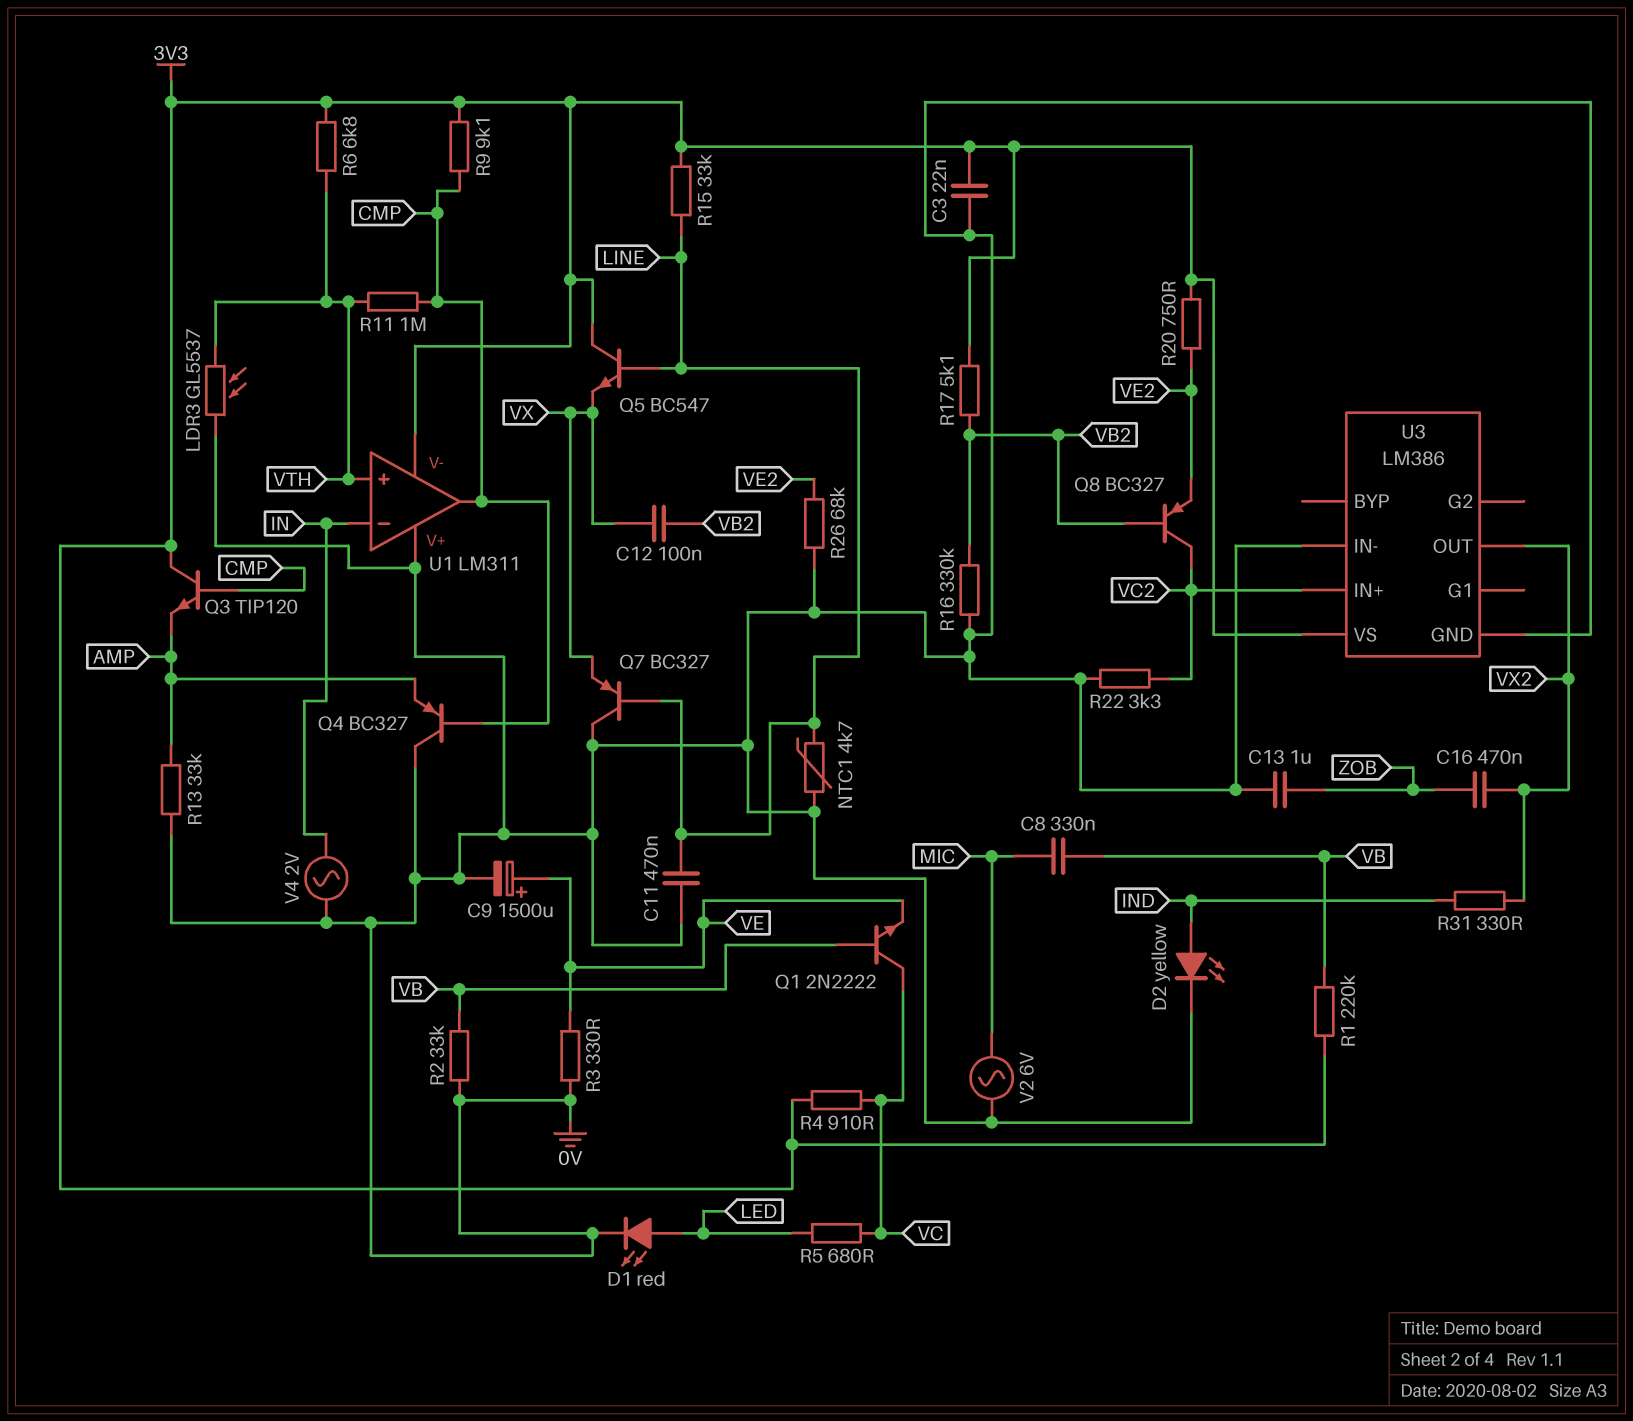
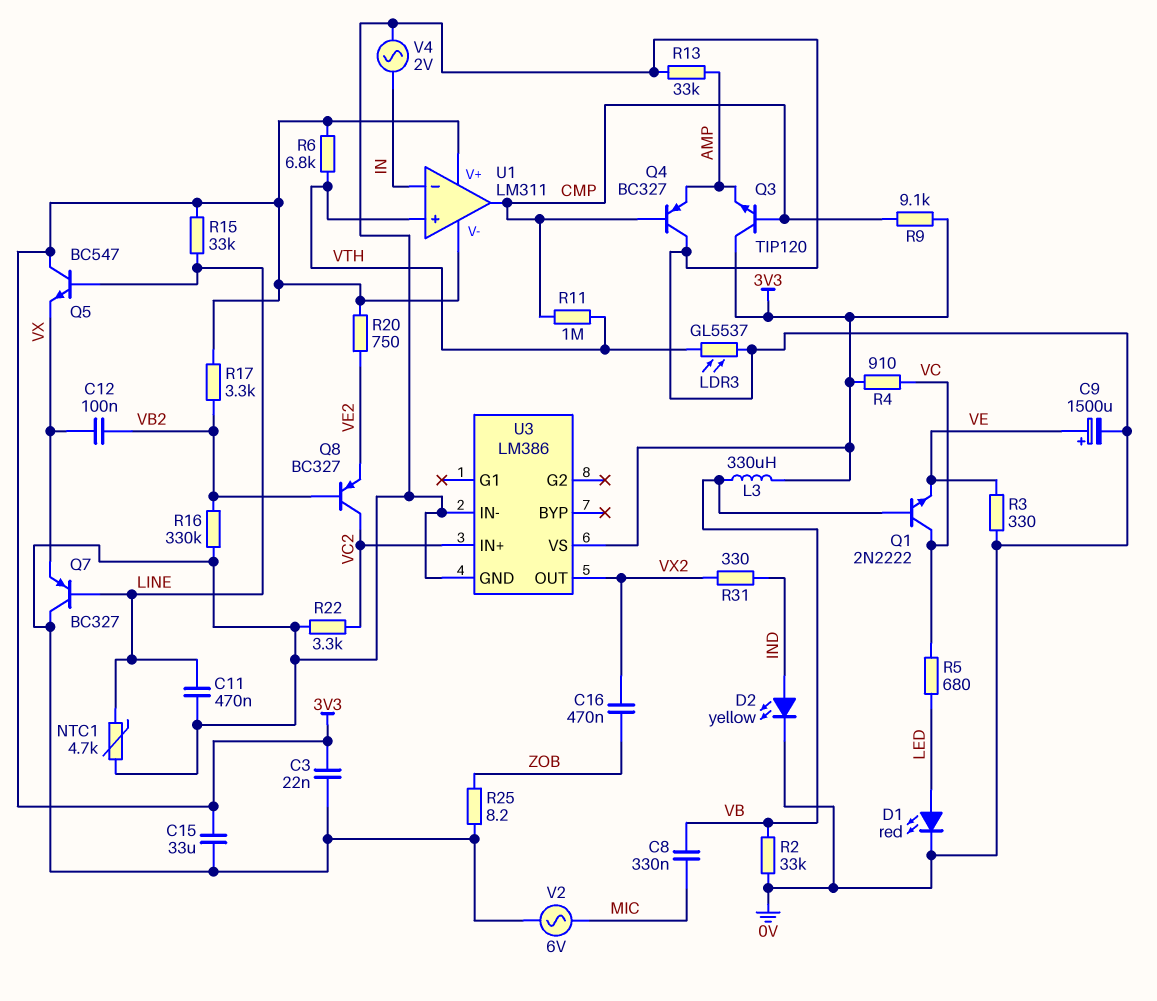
C13: 1uF (0V, ZOB) -> none
C15: none -> 33uF (0V, 3V3)
L3: none -> 330uH (3V3, VB)
R1: 220k (3V3, VB) -> none
R17: 5.1k (3V3, VB2) -> 3.3k (3V3, VB2)
R25: none -> 8.2 (0V, ZOB)
R26: 68k (0V, VE2) -> none
U1 pin V+: 0V -> 3V3

